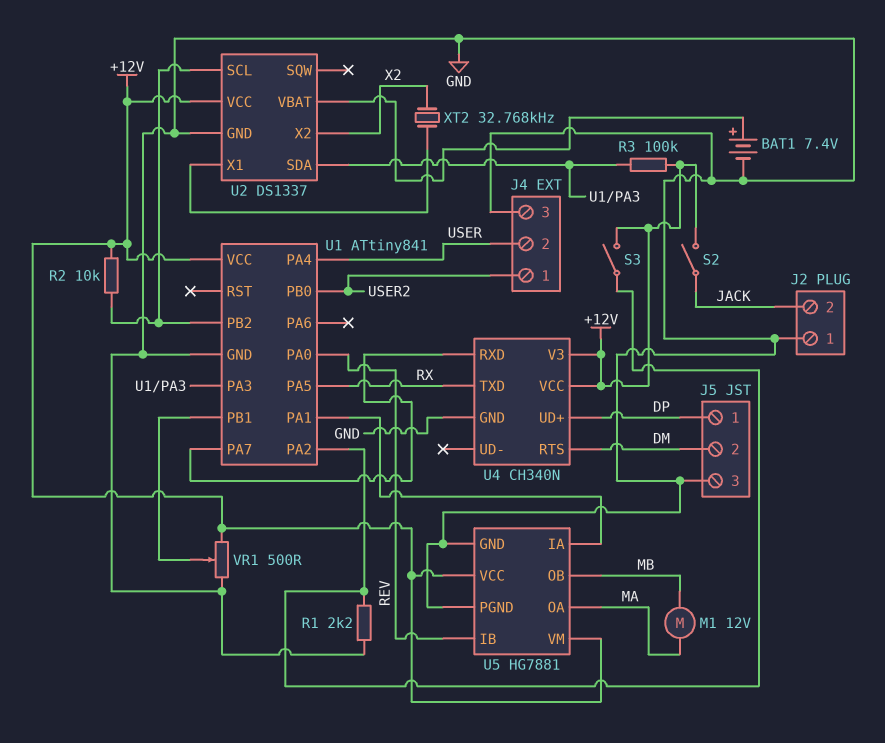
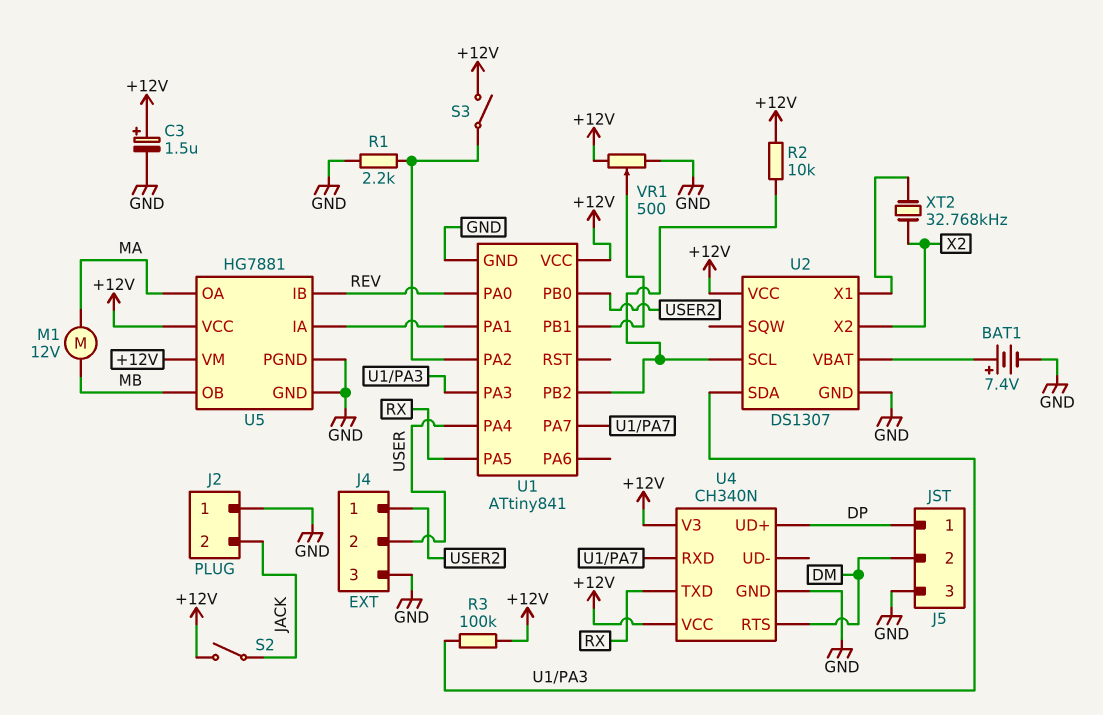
C3: none -> 1.5uF (plus +12V, minus GND)
U2: DS1337 -> DS1307

